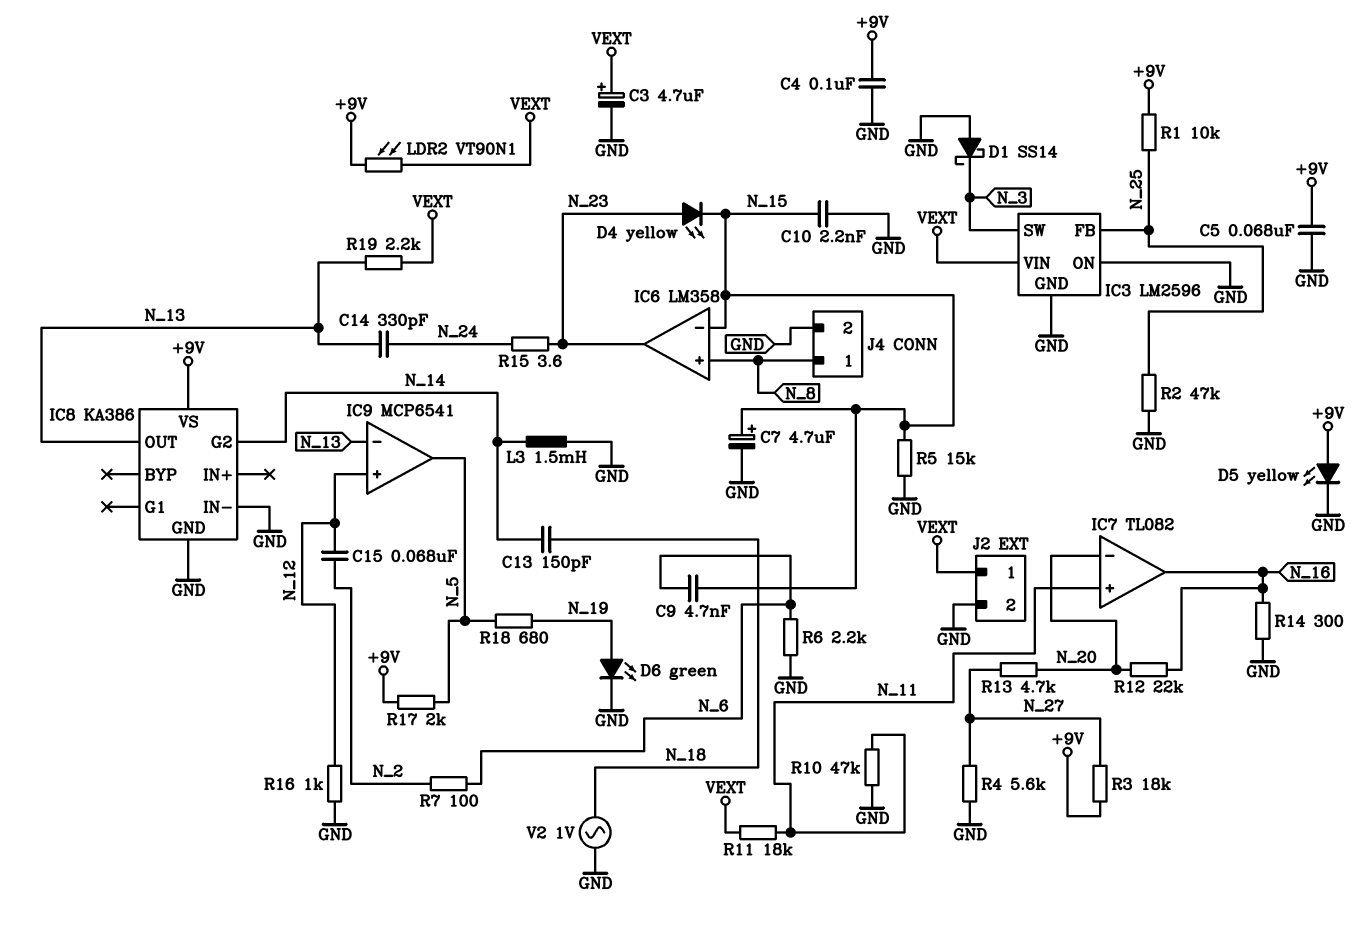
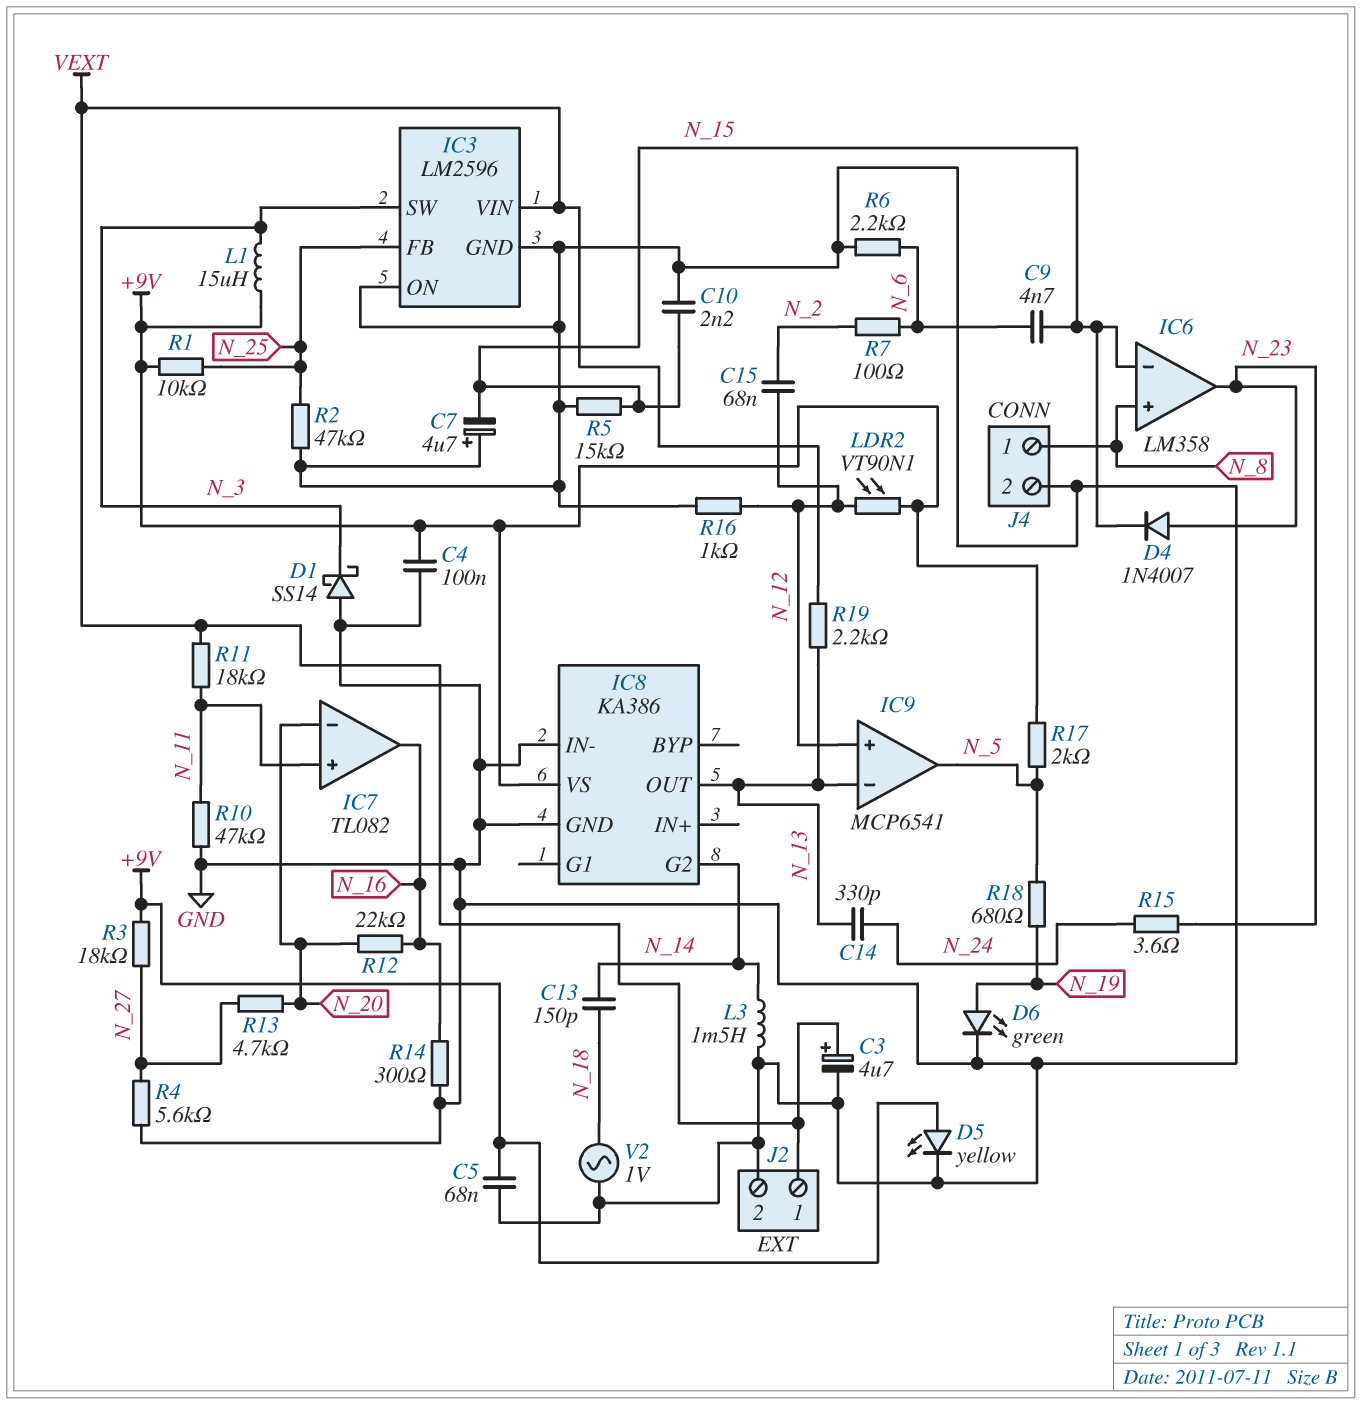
C7: 4.7uF (plus N_15, minus GND) -> 4.7uF (plus GND, minus N_15)
D4: LED yellow (A N_23, K N_15) -> diode 1N4007 (A N_23, K N_15)
L1: none -> 15uH (+9V, N_3)
LDR2: VT90N1 (+9V, VEXT) -> VT90N1 (+9V, N_12)

